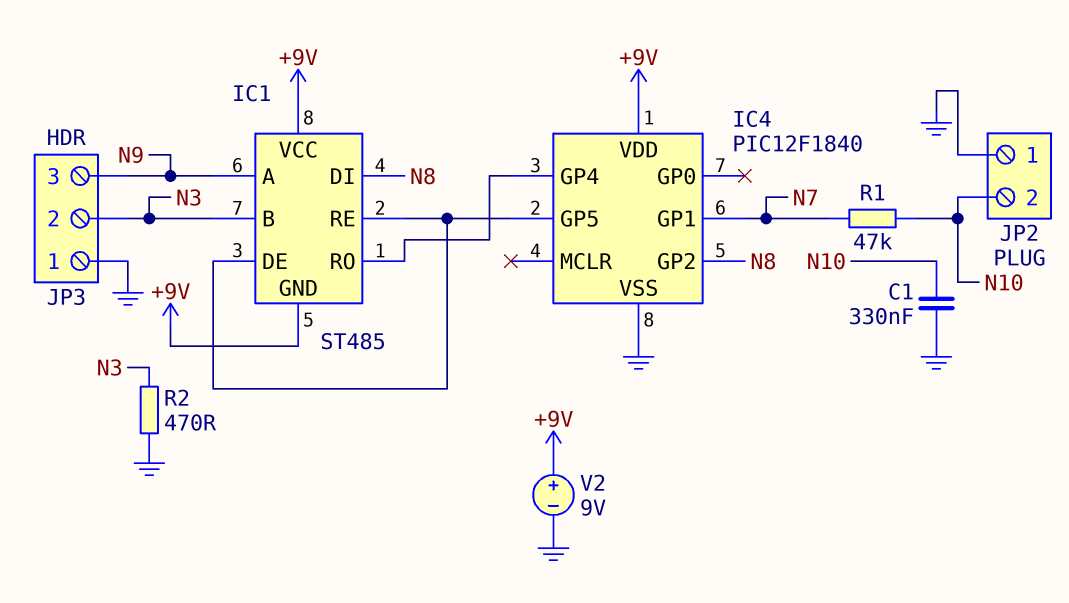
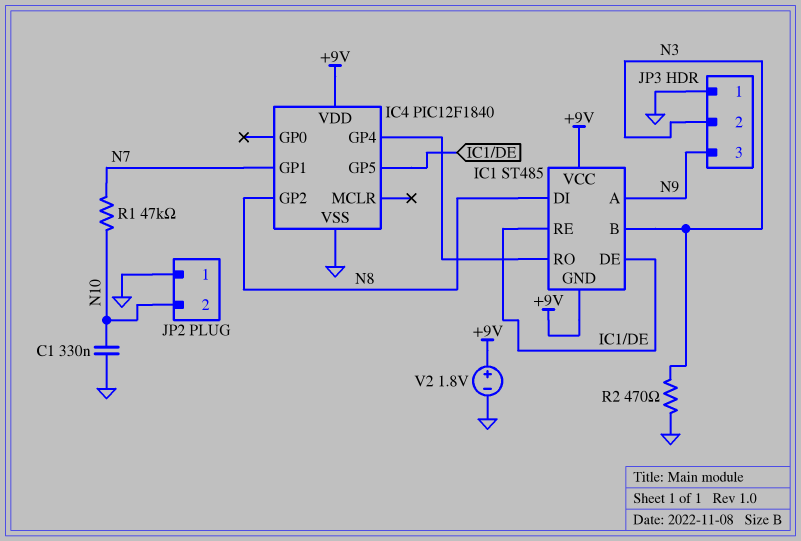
V2: 9V (plus +9V, minus GND) -> 1.8V (plus +9V, minus GND)

